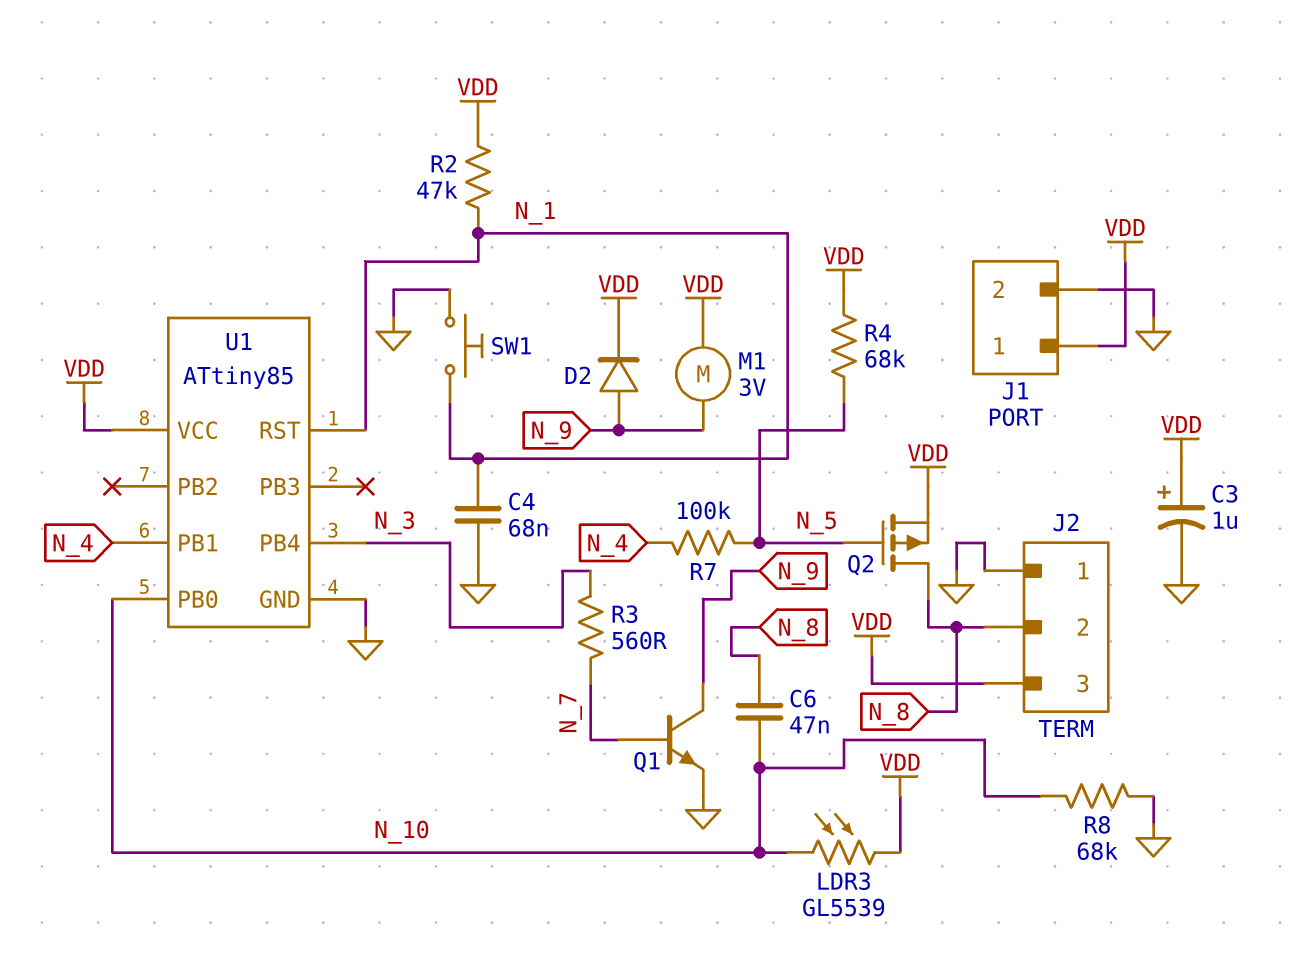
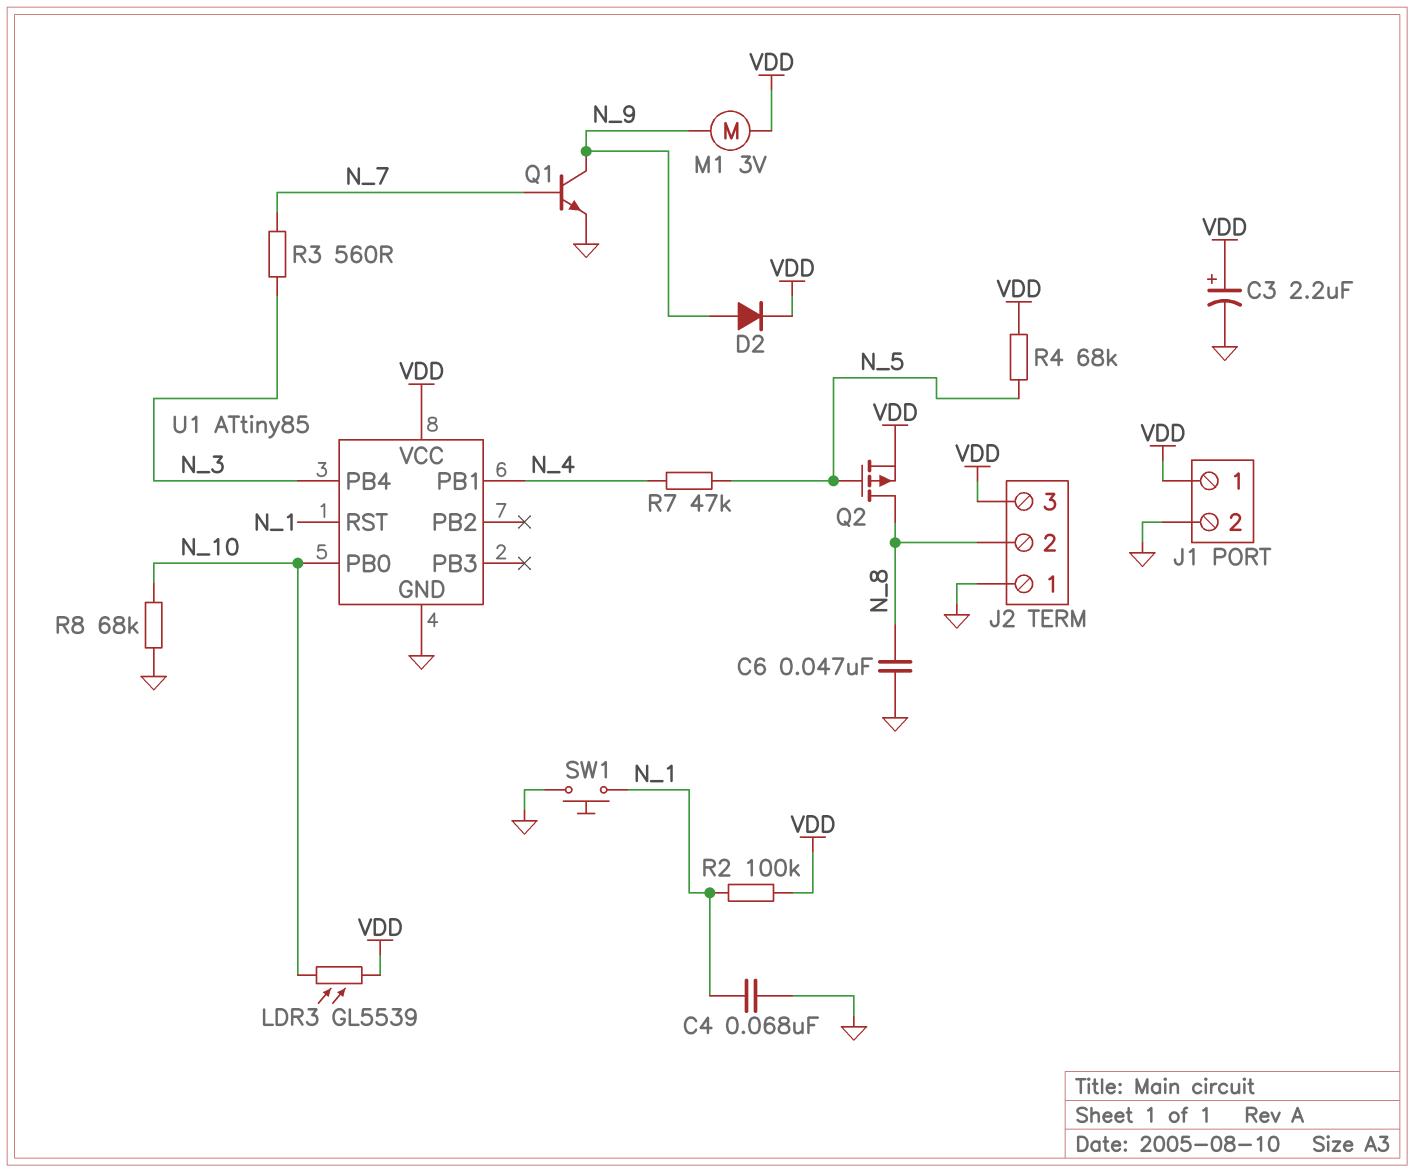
C3: 1uF (plus VDD, minus GND) -> 2.2uF (plus VDD, minus GND)
C6: 47nF (N_8, N_10) -> 47nF (GND, N_8)
R2: 47k (N_1, VDD) -> 100k (N_1, VDD)
R7: 100k (N_4, N_5) -> 47k (N_4, N_5)

